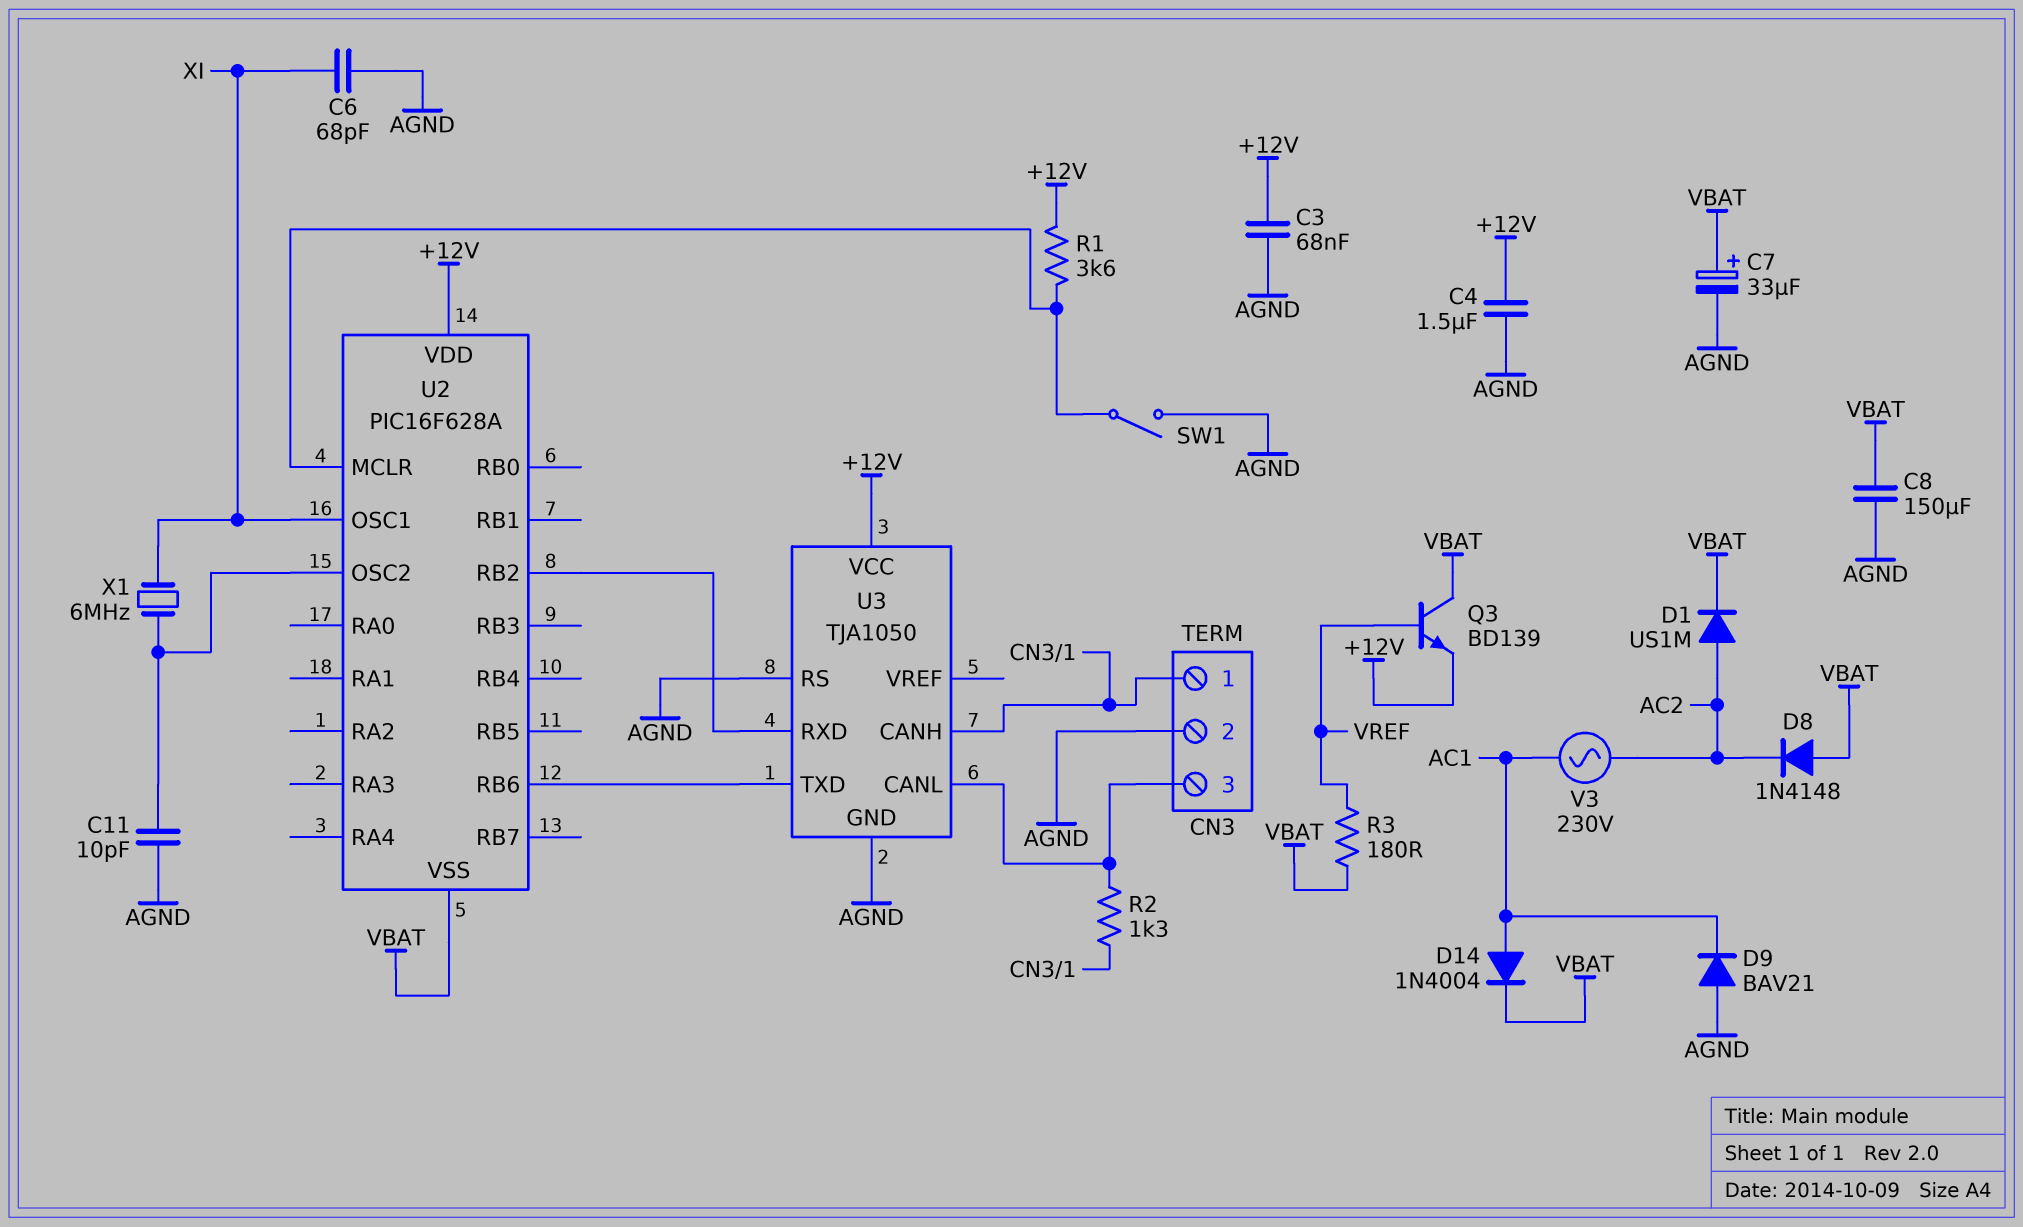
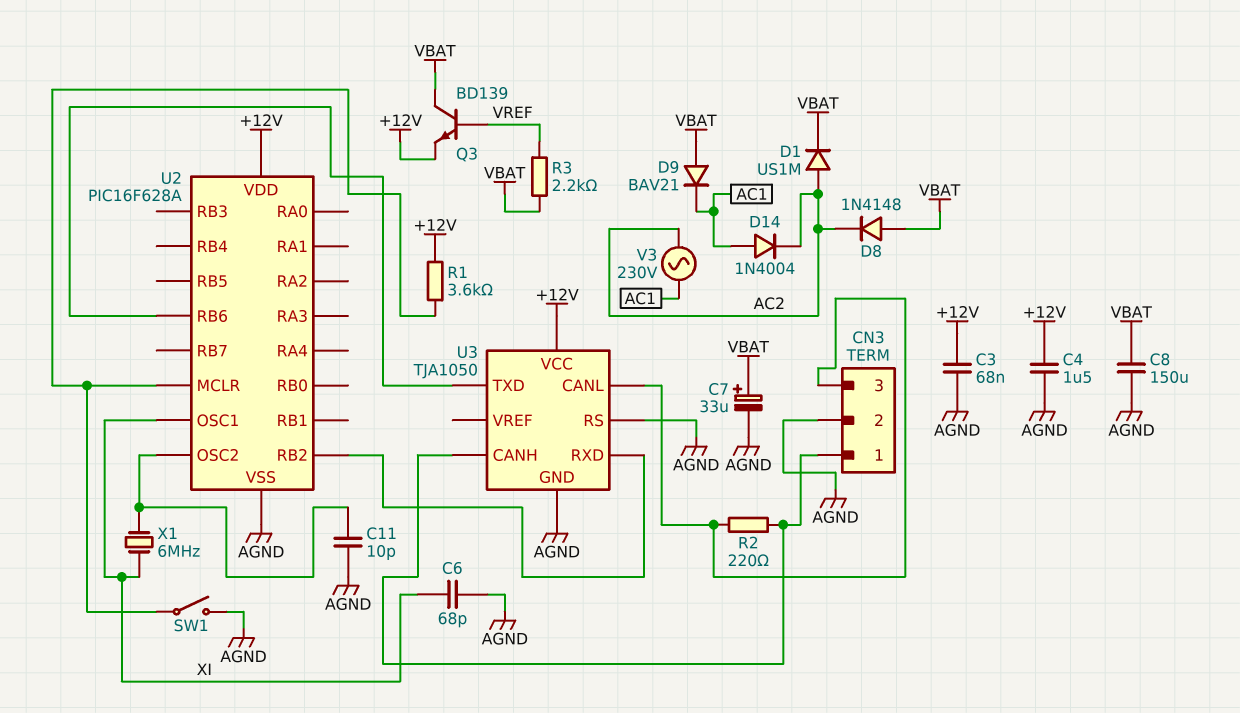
D9: diode BAV21 (A AGND, K AC1) -> diode BAV21 (A VBAT, K AC1)
D14: diode 1N4004 (A AC1, K VBAT) -> diode 1N4004 (A AC1, K AC2)
R2: 1.3k (CN3/1, CN3/3) -> 220 (CN3/1, CN3/3)
R3: 180 (VBAT, VREF) -> 2.2k (VBAT, VREF)
U2 pin VSS: VBAT -> AGND

